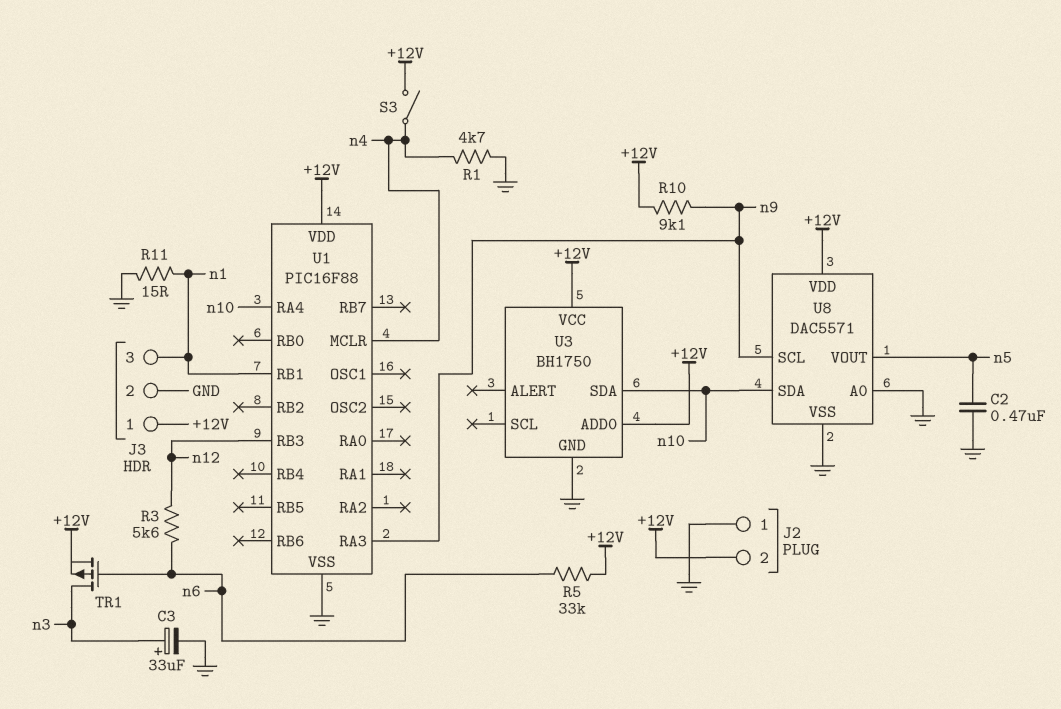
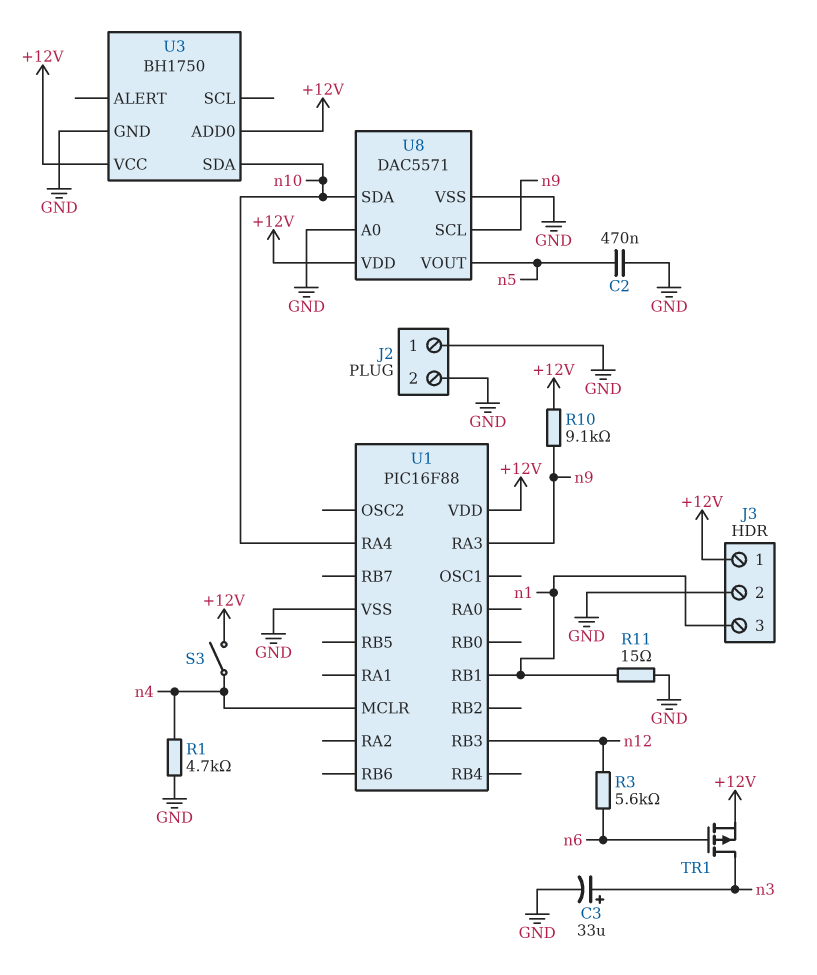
J2 pin 2: +12V -> GND
R5: 33k (+12V, n6) -> none

